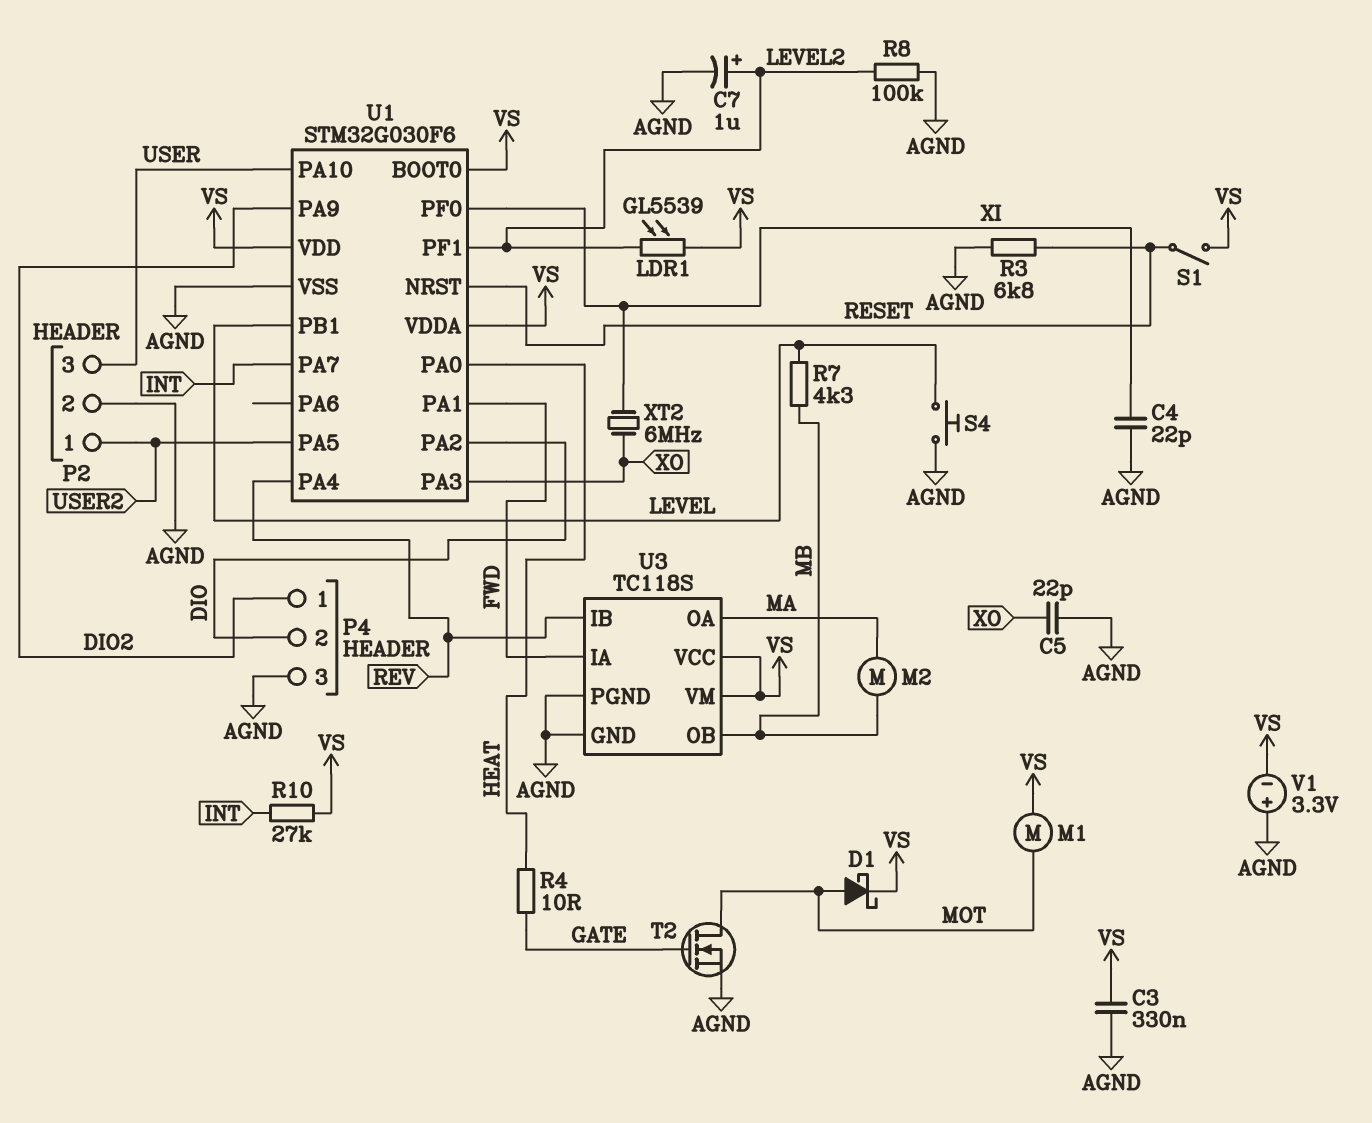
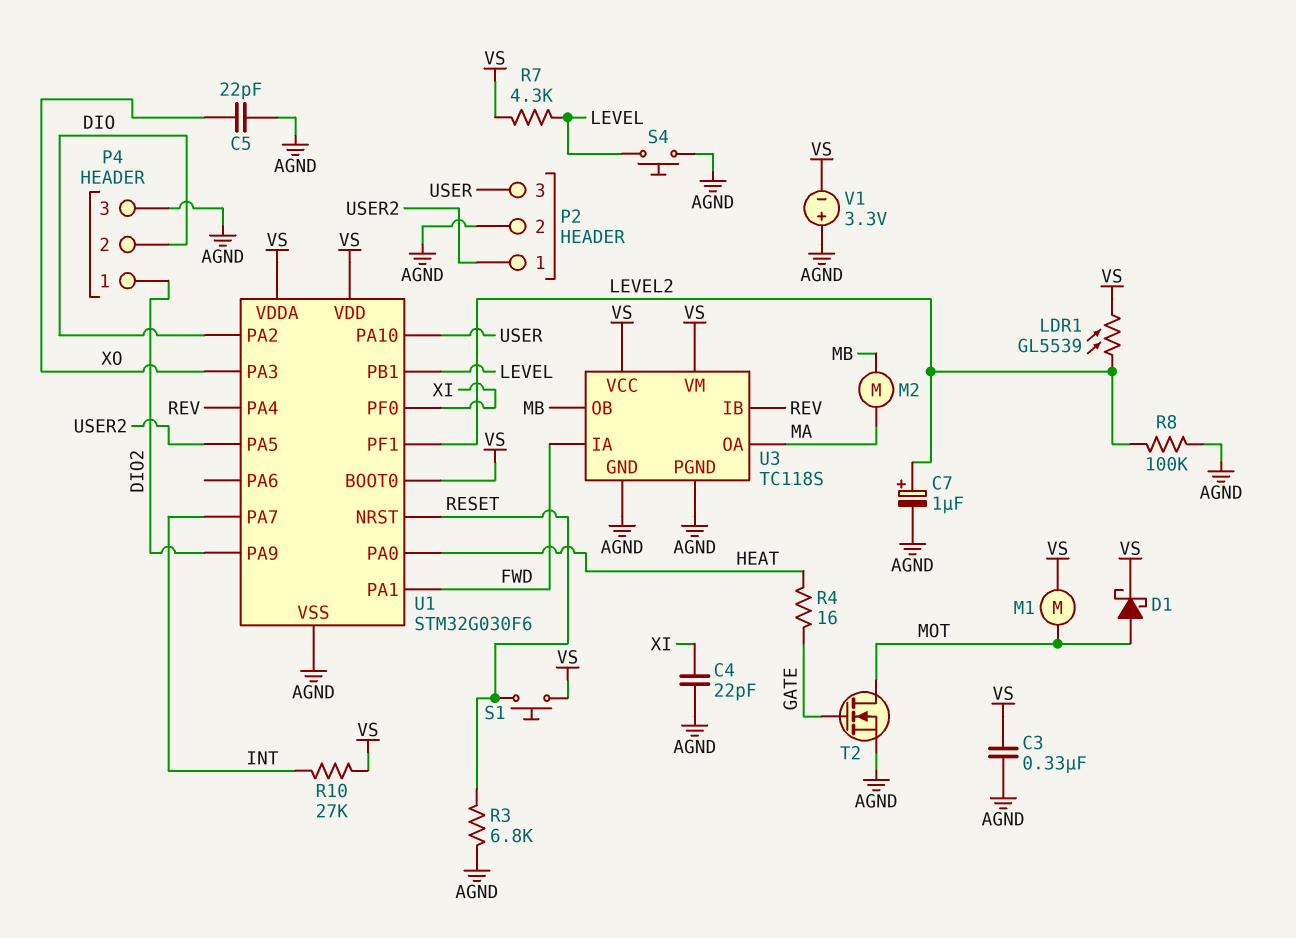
R4: 10 (GATE, HEAT) -> 16 (GATE, HEAT)
R7: 4.3k (LEVEL, MB) -> 4.3k (LEVEL, VS)
S1: switch (RESET, VS) -> button (RESET, VS)
XT2: 6MHz (XI, XO) -> none

